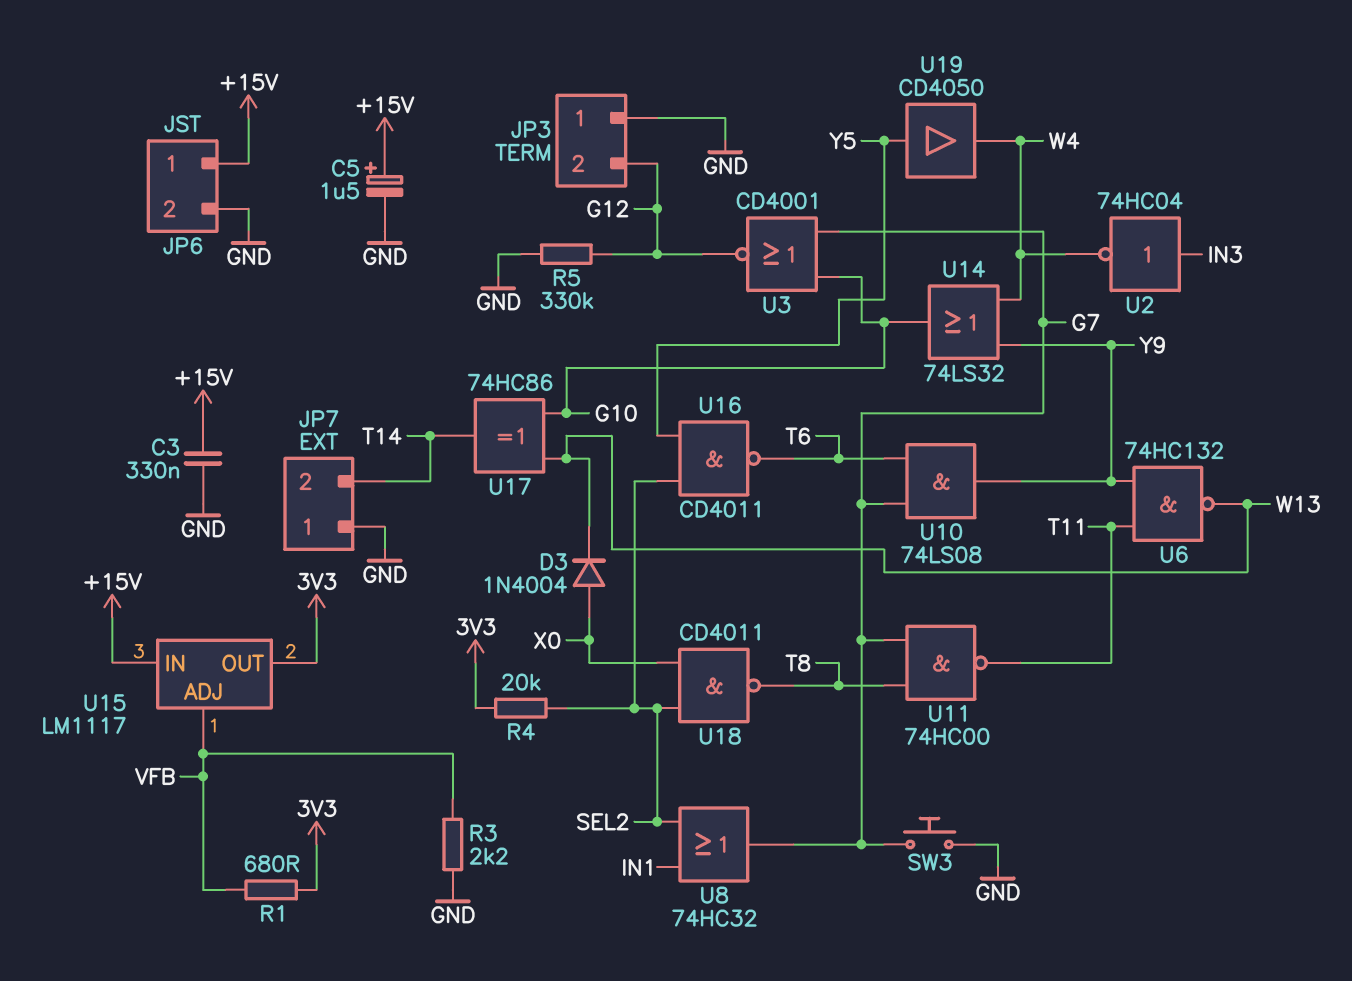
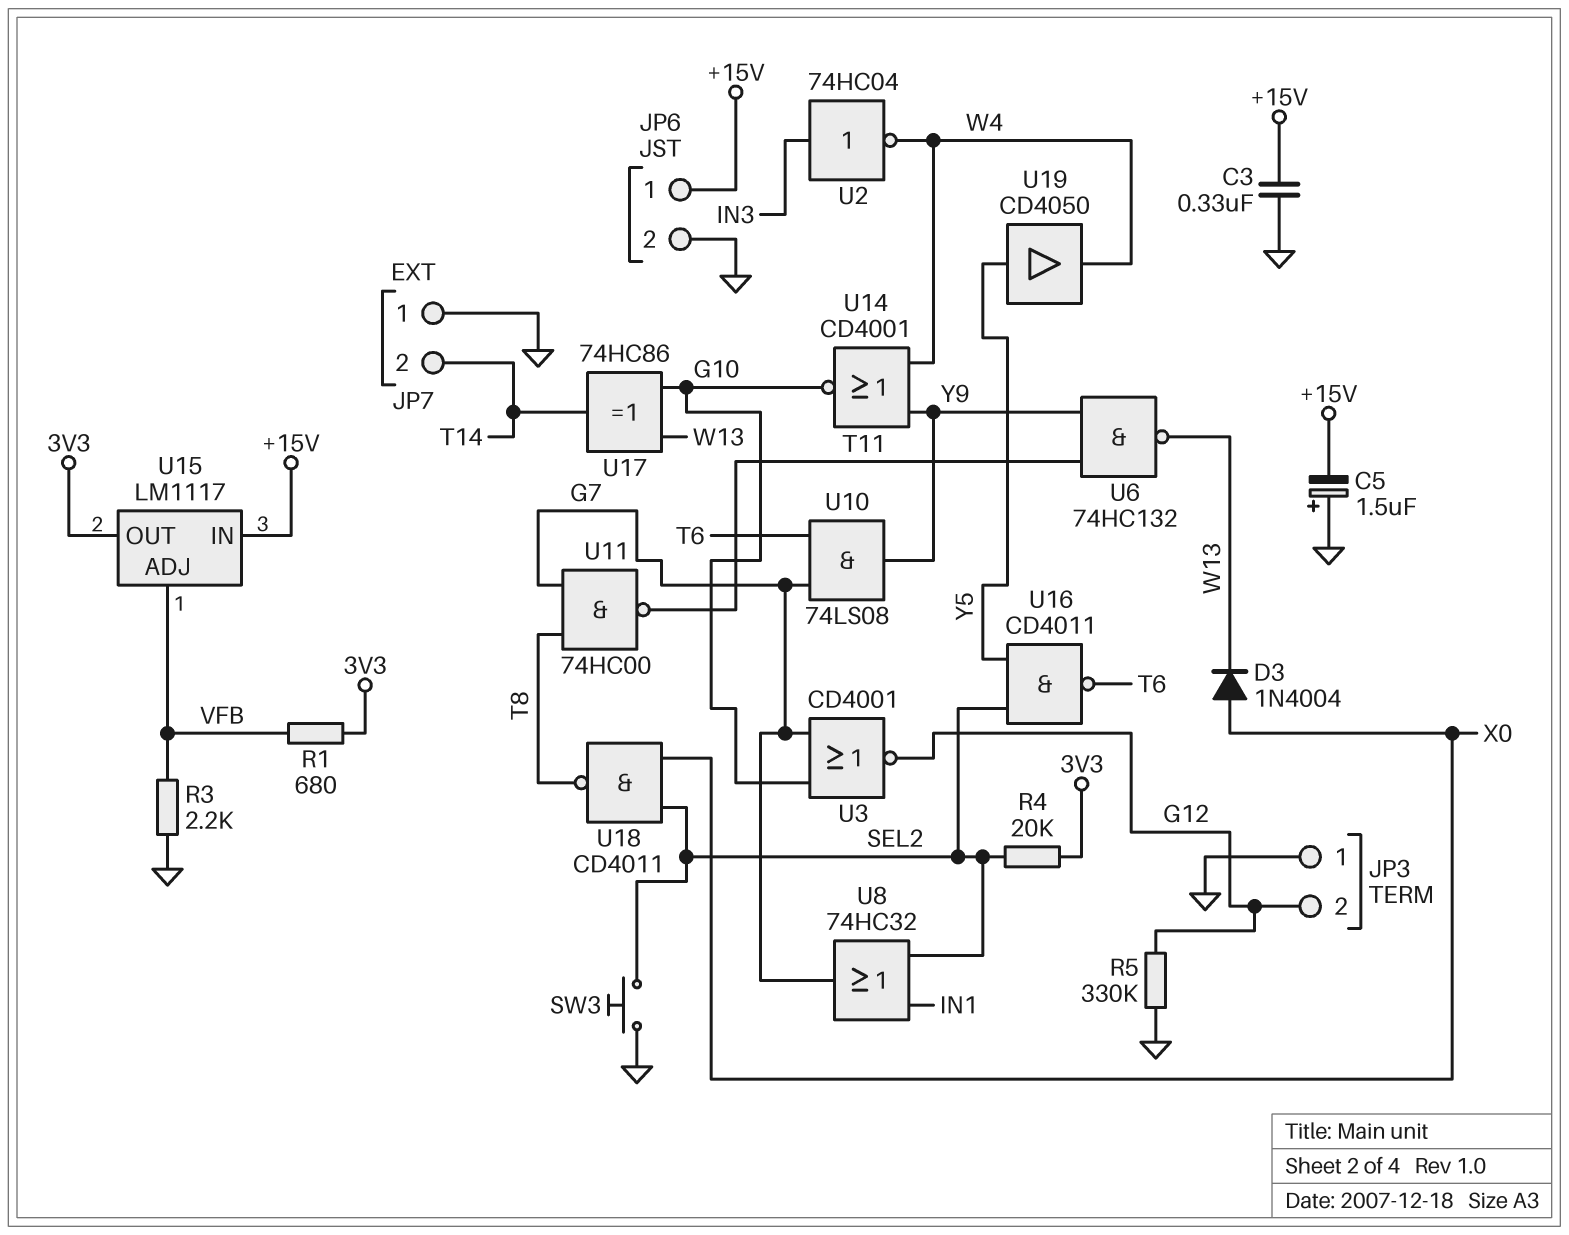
C5: 1.5uF (plus +15V, minus GND) -> 1.5uF (plus GND, minus +15V)
SW3: button (G7, GND) -> button (GND, SEL2)
U14: OR 74LS32 (in W4, in Y9, out G10) -> NOR CD4001 (in W4, in Y9, out G10)

